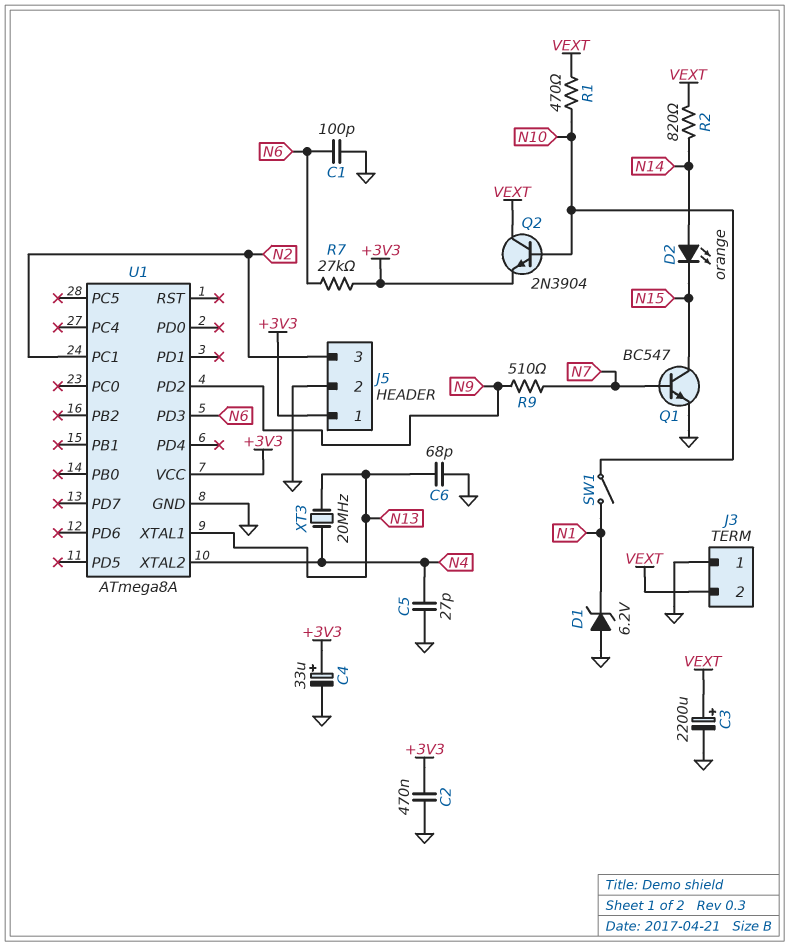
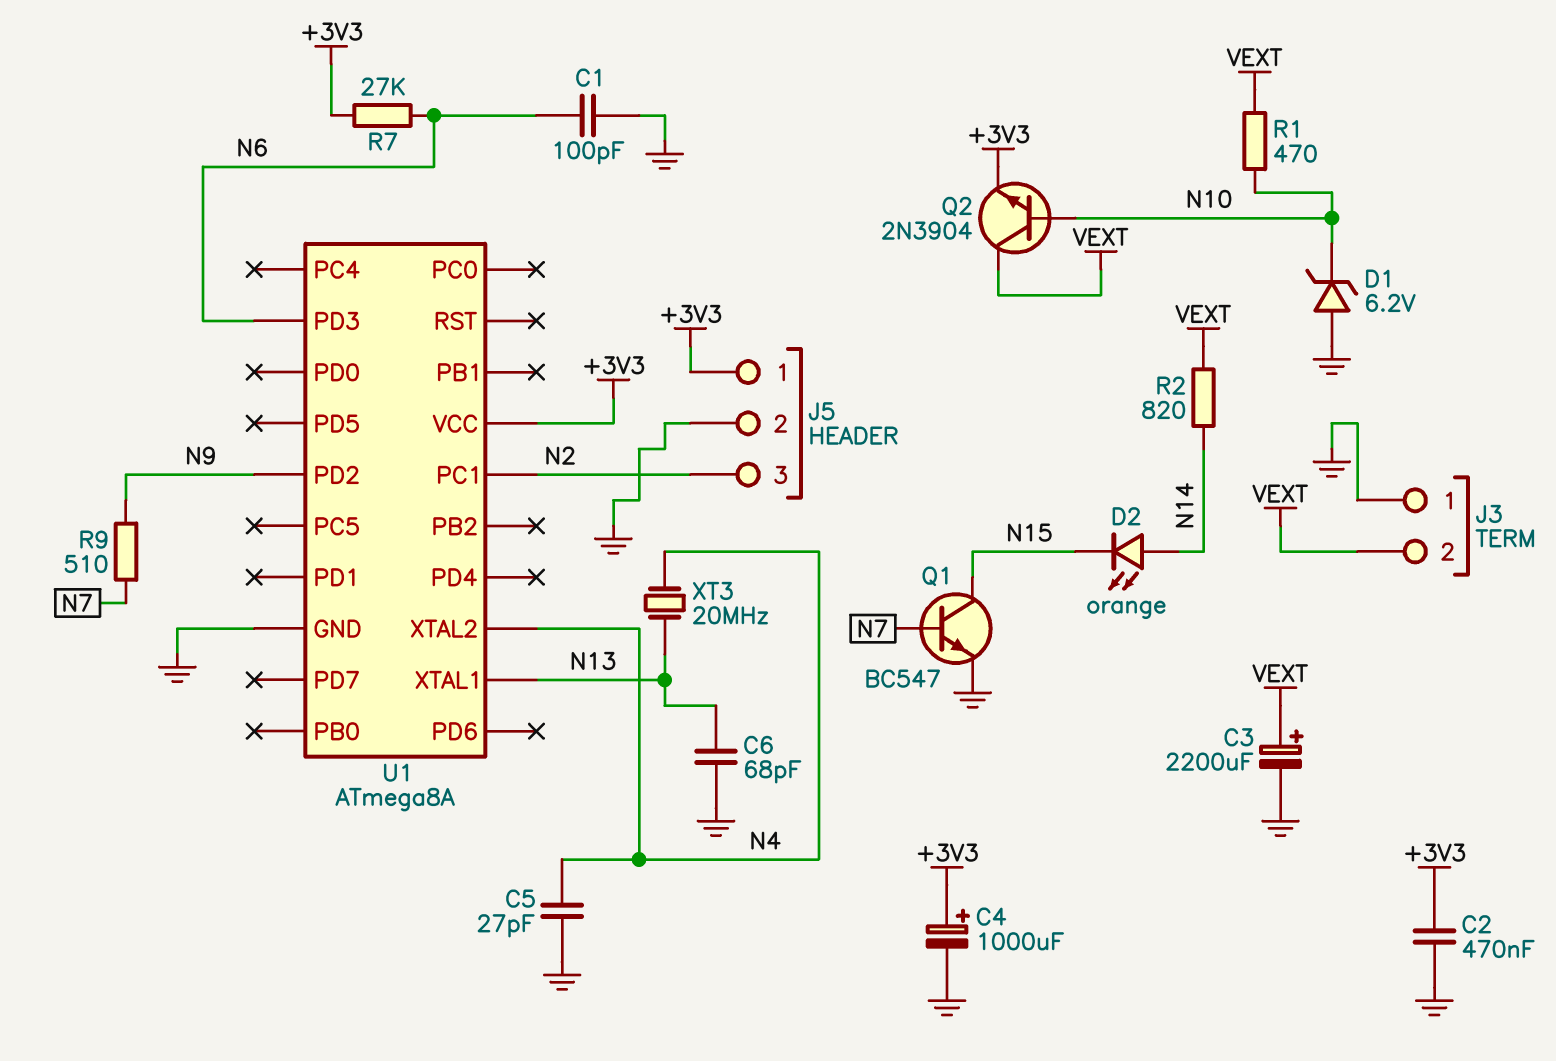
C4: 33uF (plus +3V3, minus GND) -> 1000uF (plus +3V3, minus GND)
D1: zener 6.2V (A GND, K N1) -> zener 6.2V (A GND, K N10)
SW1: switch (N1, N10) -> none

